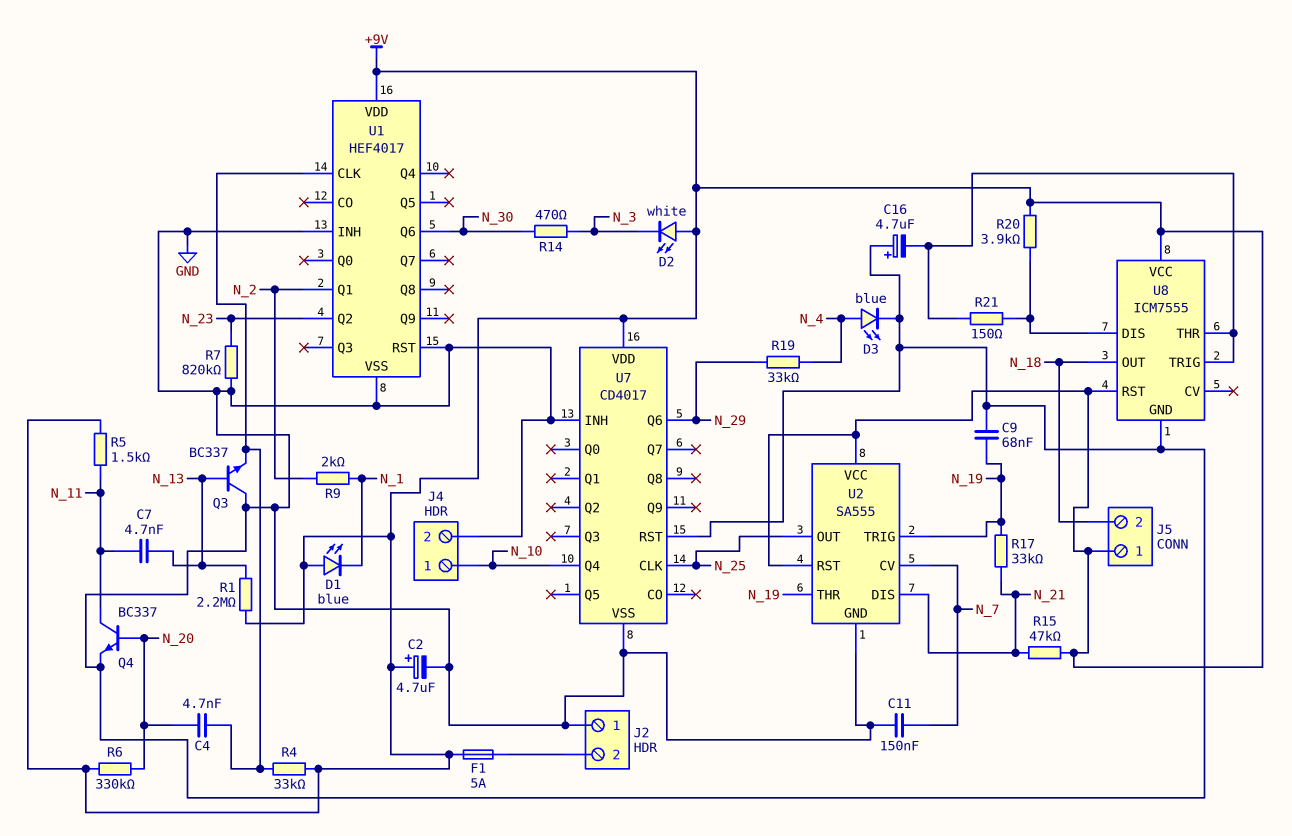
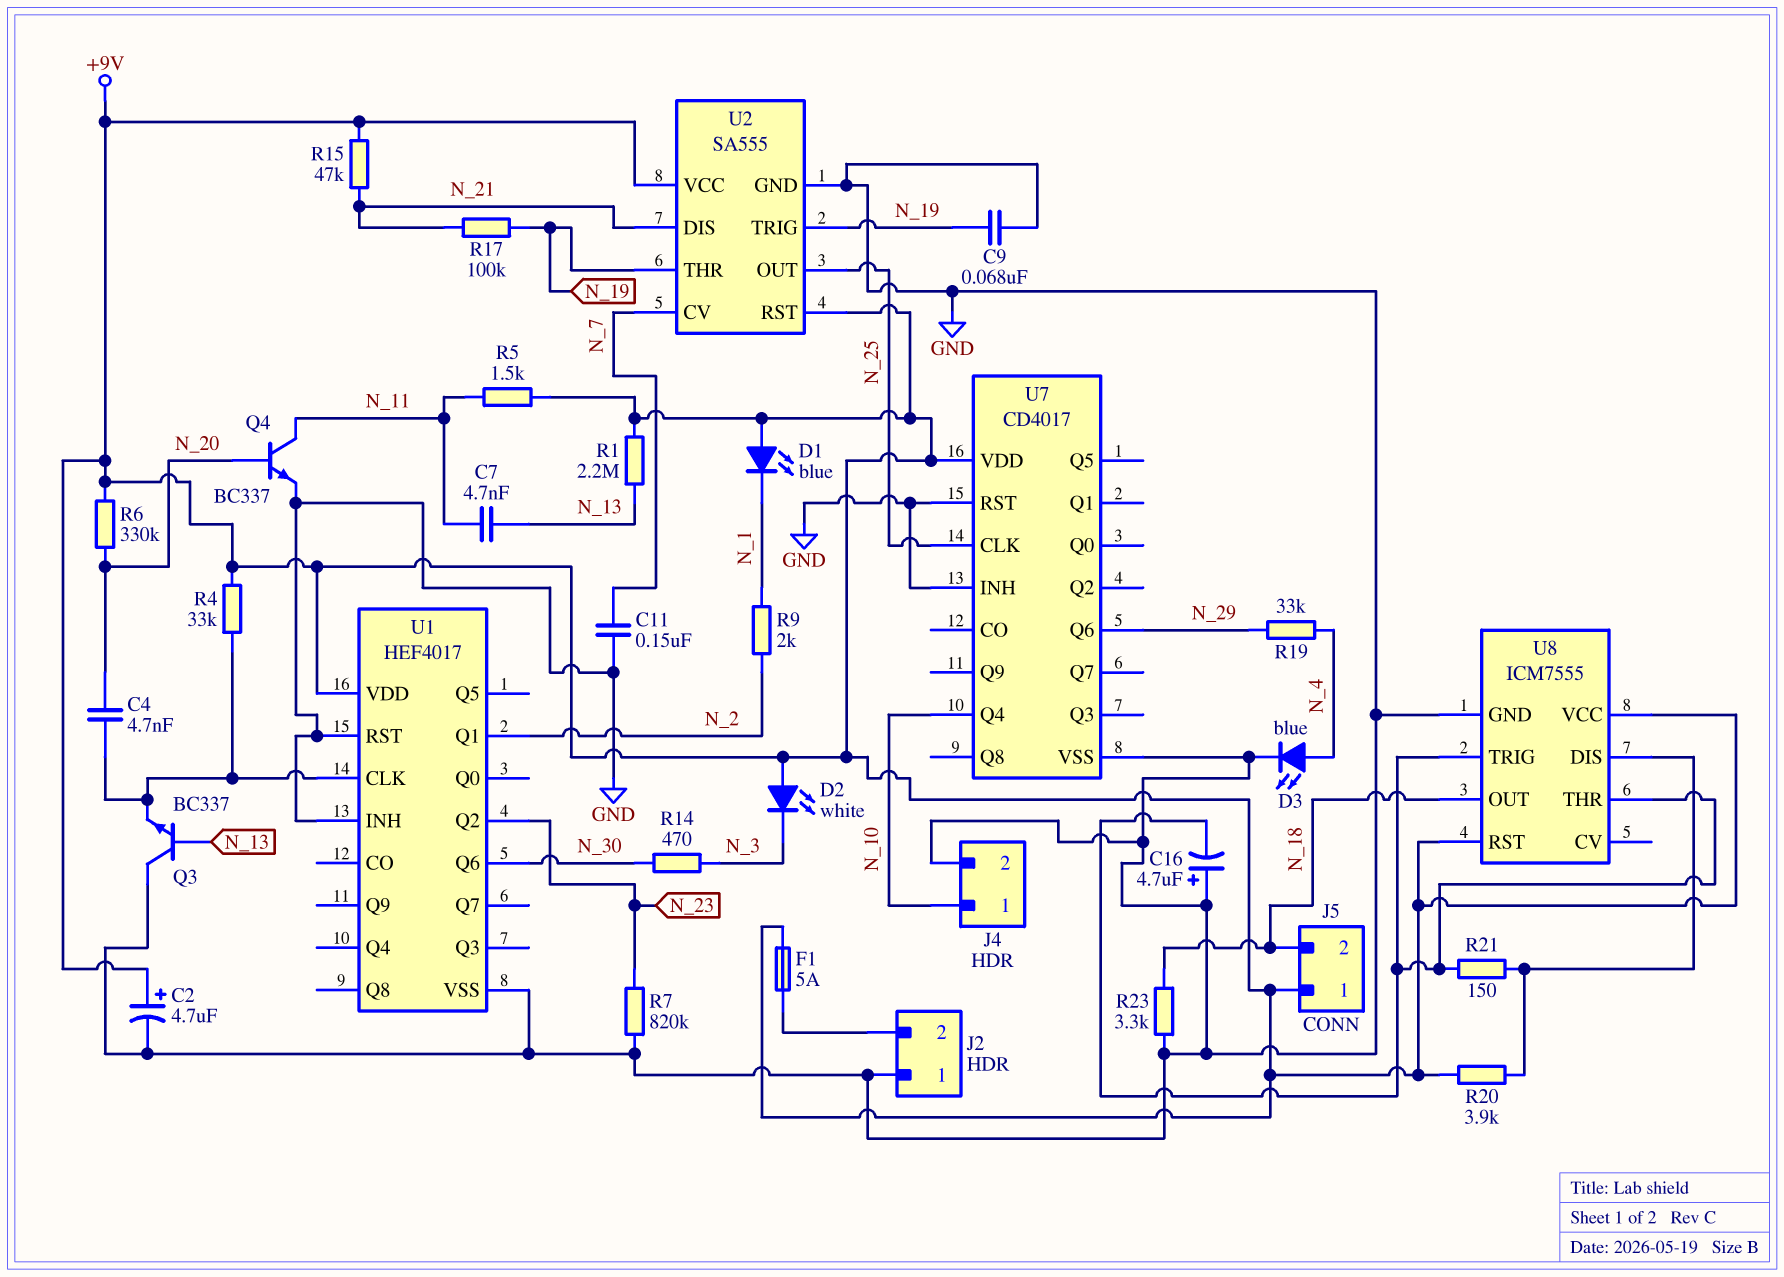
R17: 33k (N_19, N_21) -> 100k (N_19, N_21)
R23: none -> 3.3k (GND, N_18)

